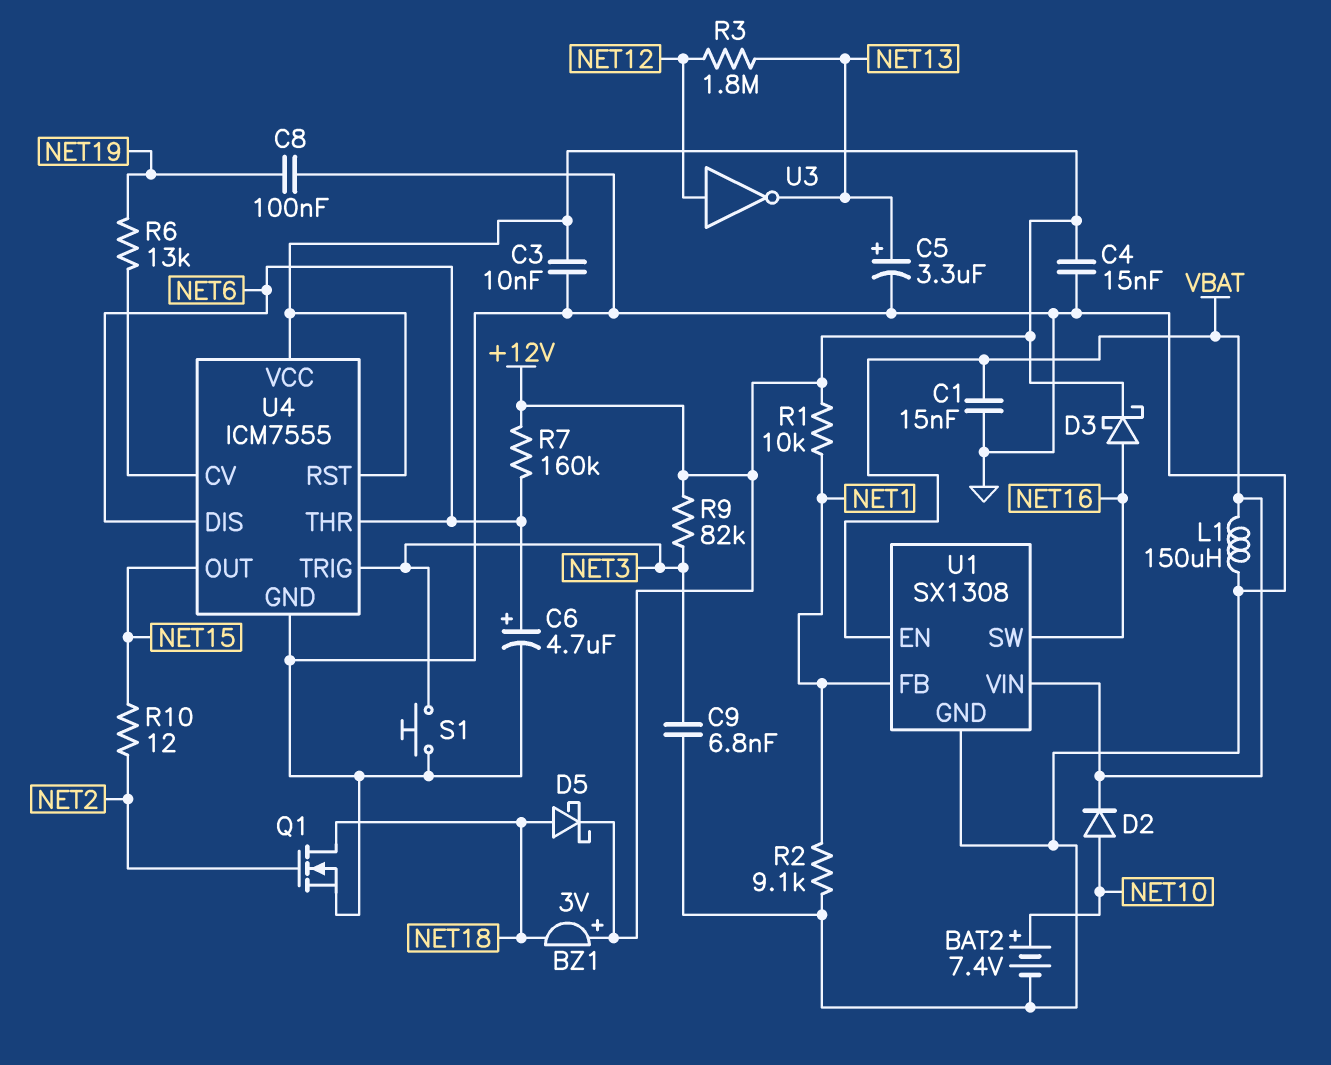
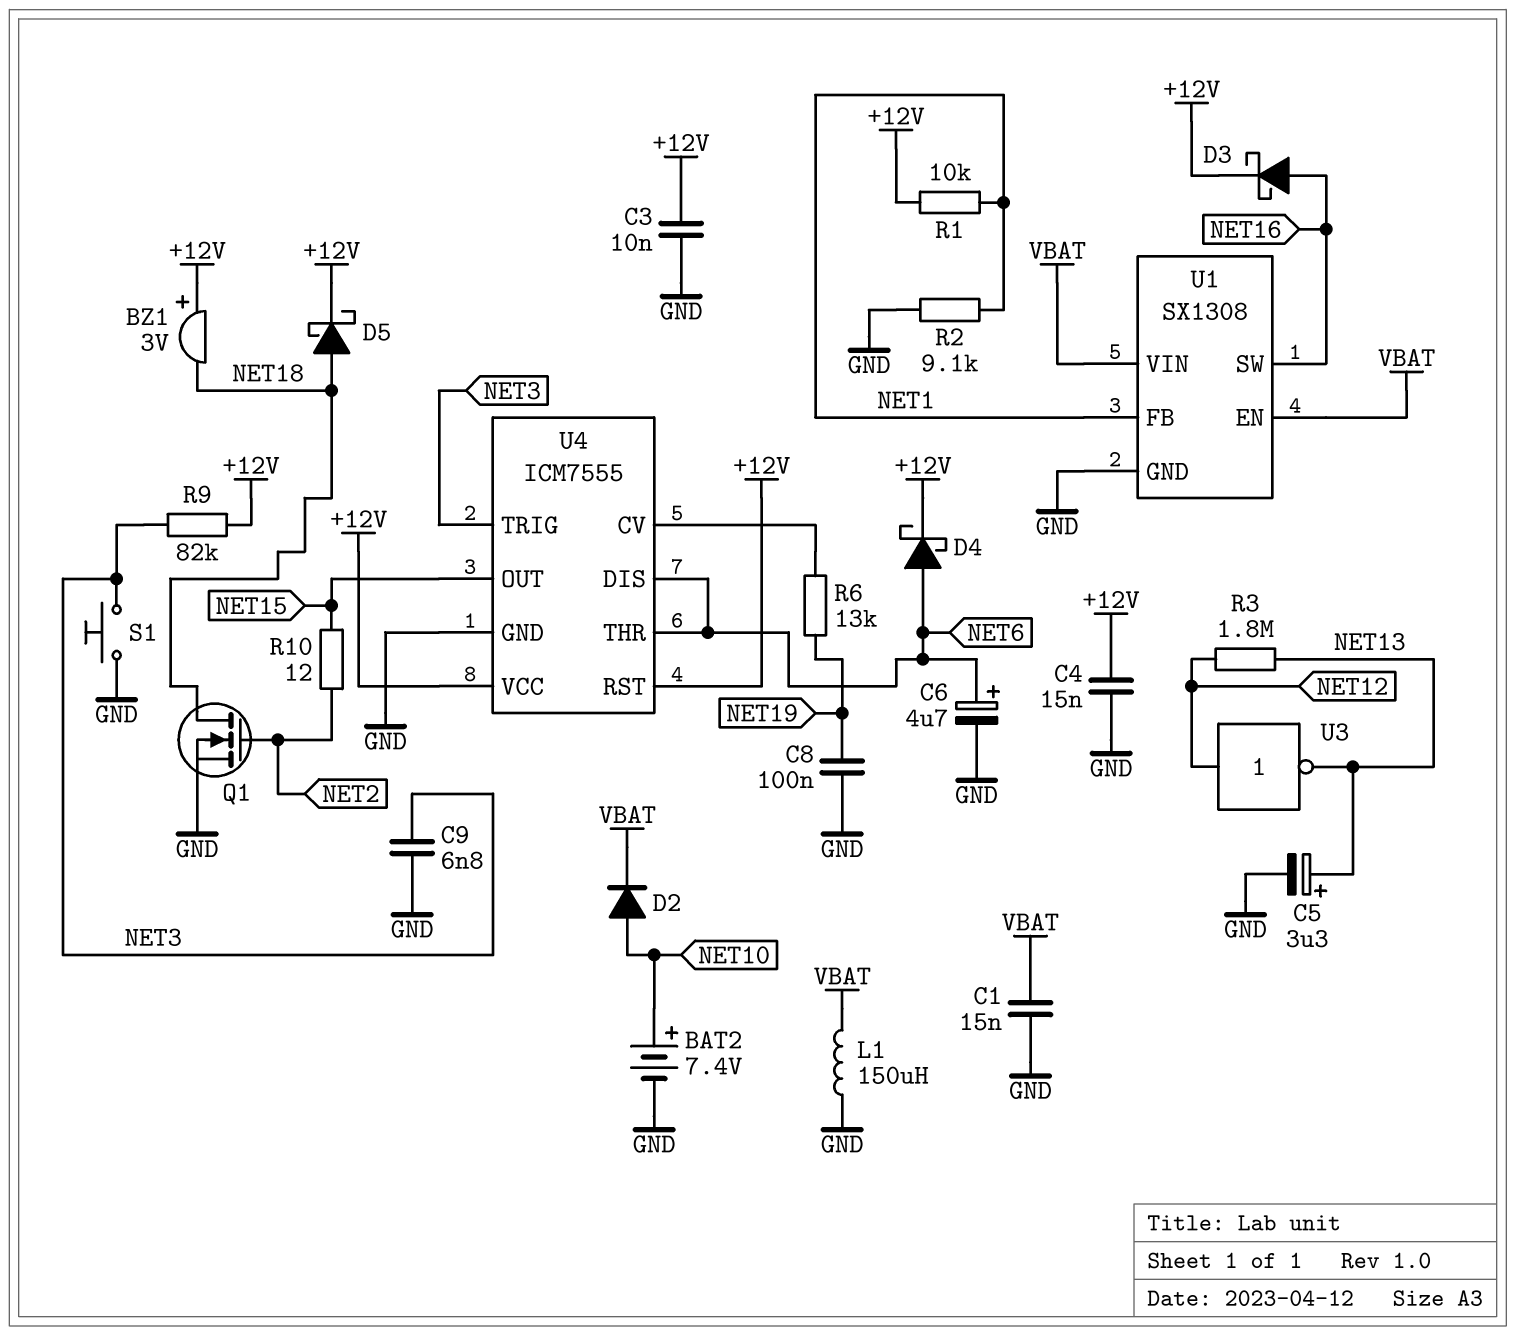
D4: none -> schottky (A NET6, K +12V)
R7: 160k (+12V, NET6) -> none

